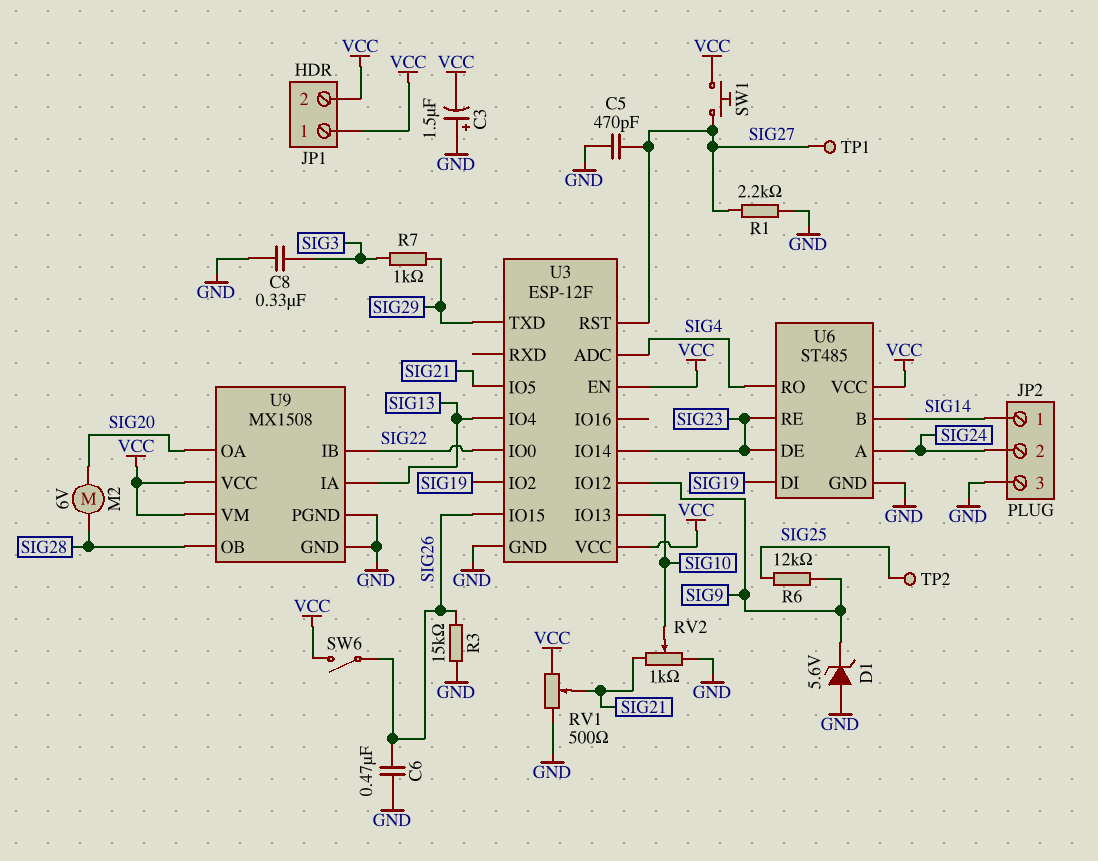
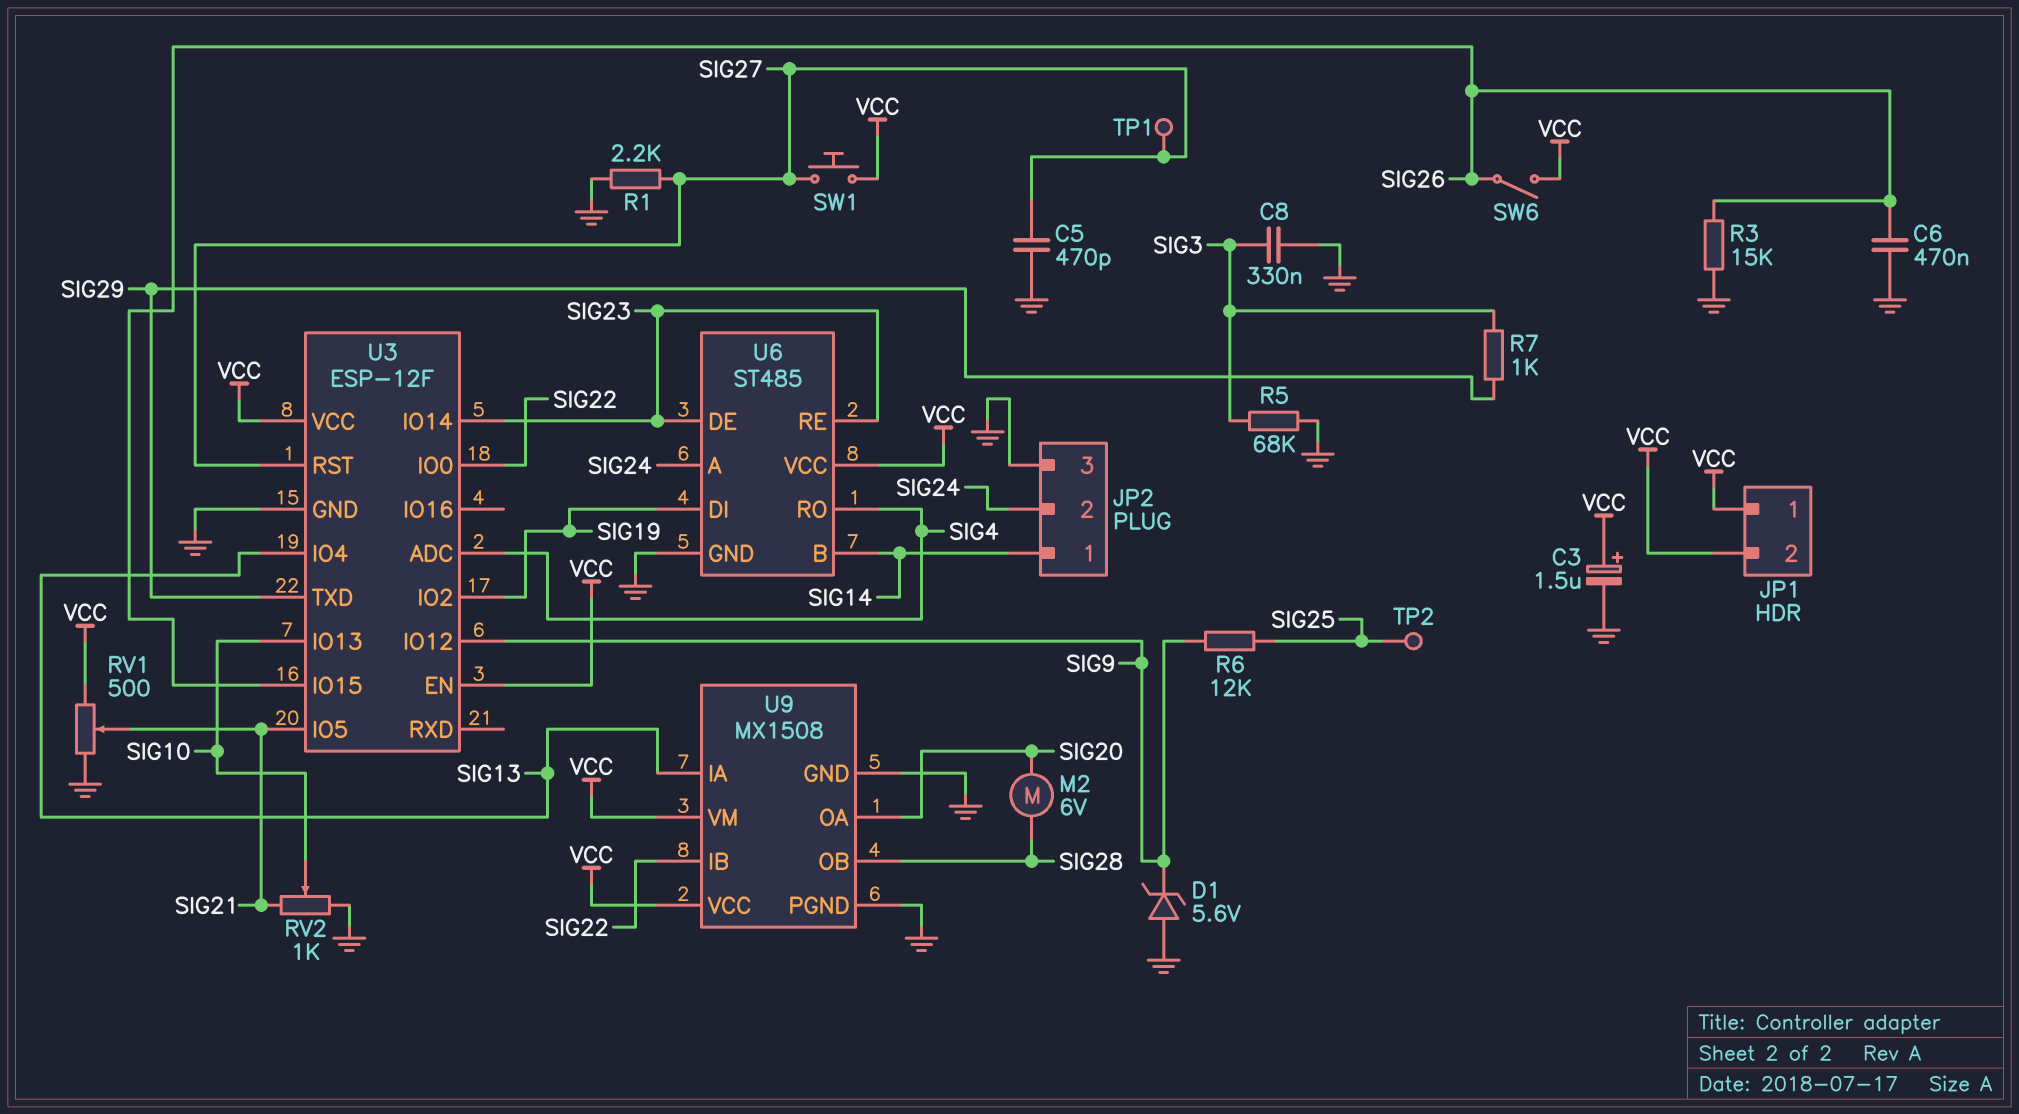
C3: 1.5uF (plus GND, minus VCC) -> 1.5uF (plus VCC, minus GND)
R5: none -> 68k (GND, SIG3)

